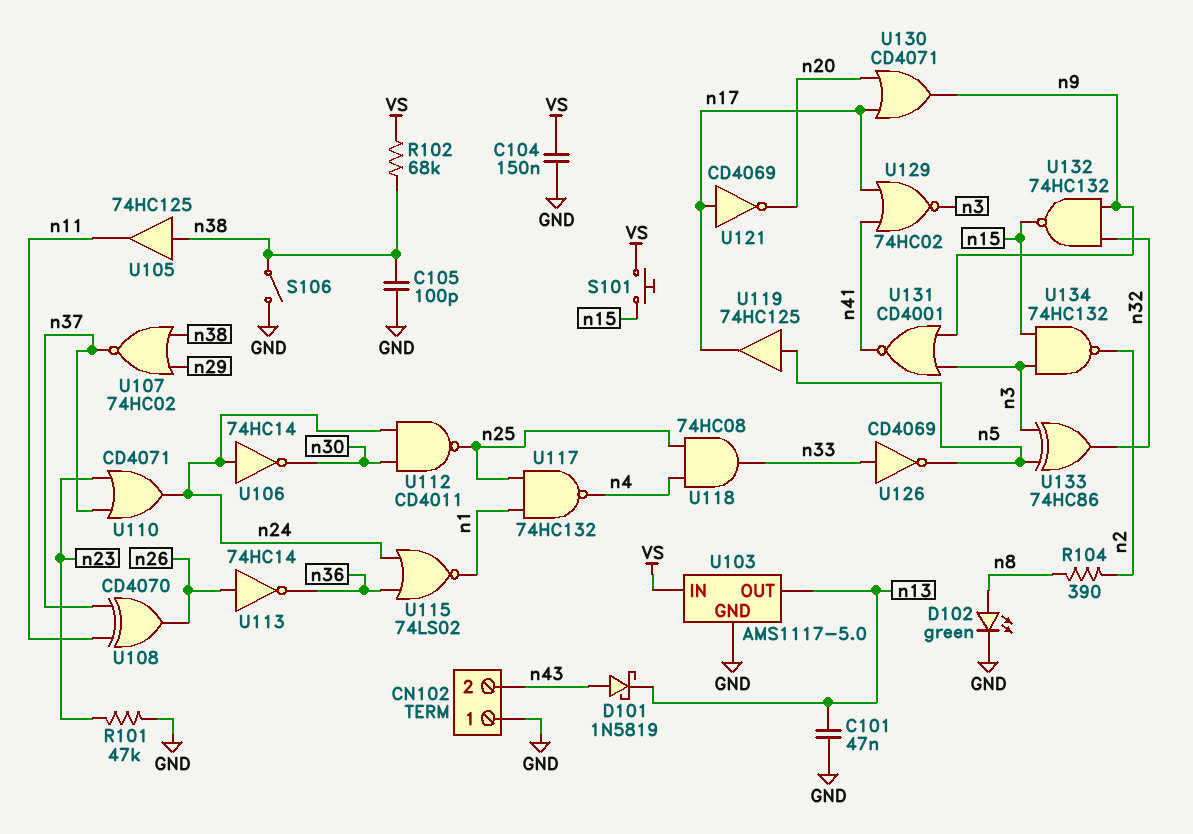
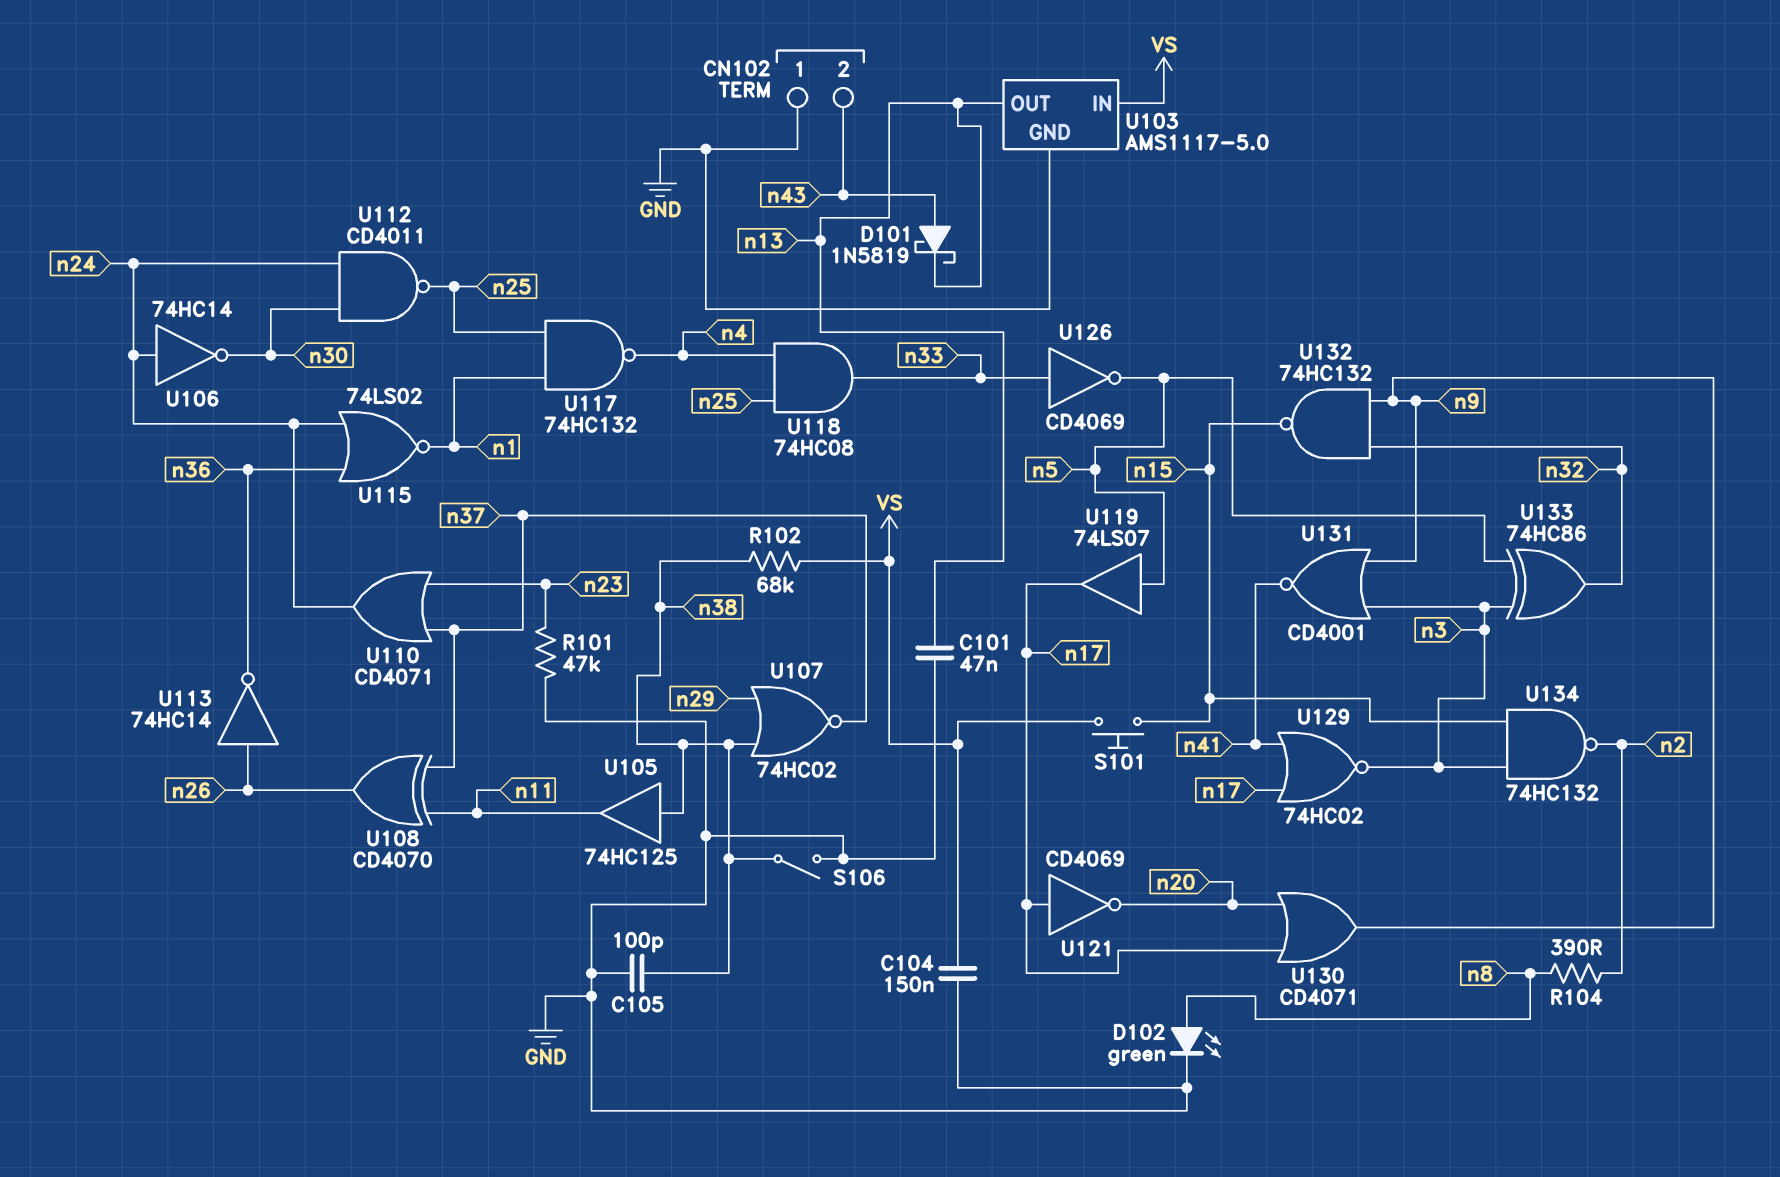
U119: buffer 74HC125 (in n5, out n17) -> buffer 74LS07 (in n5, out n17)

